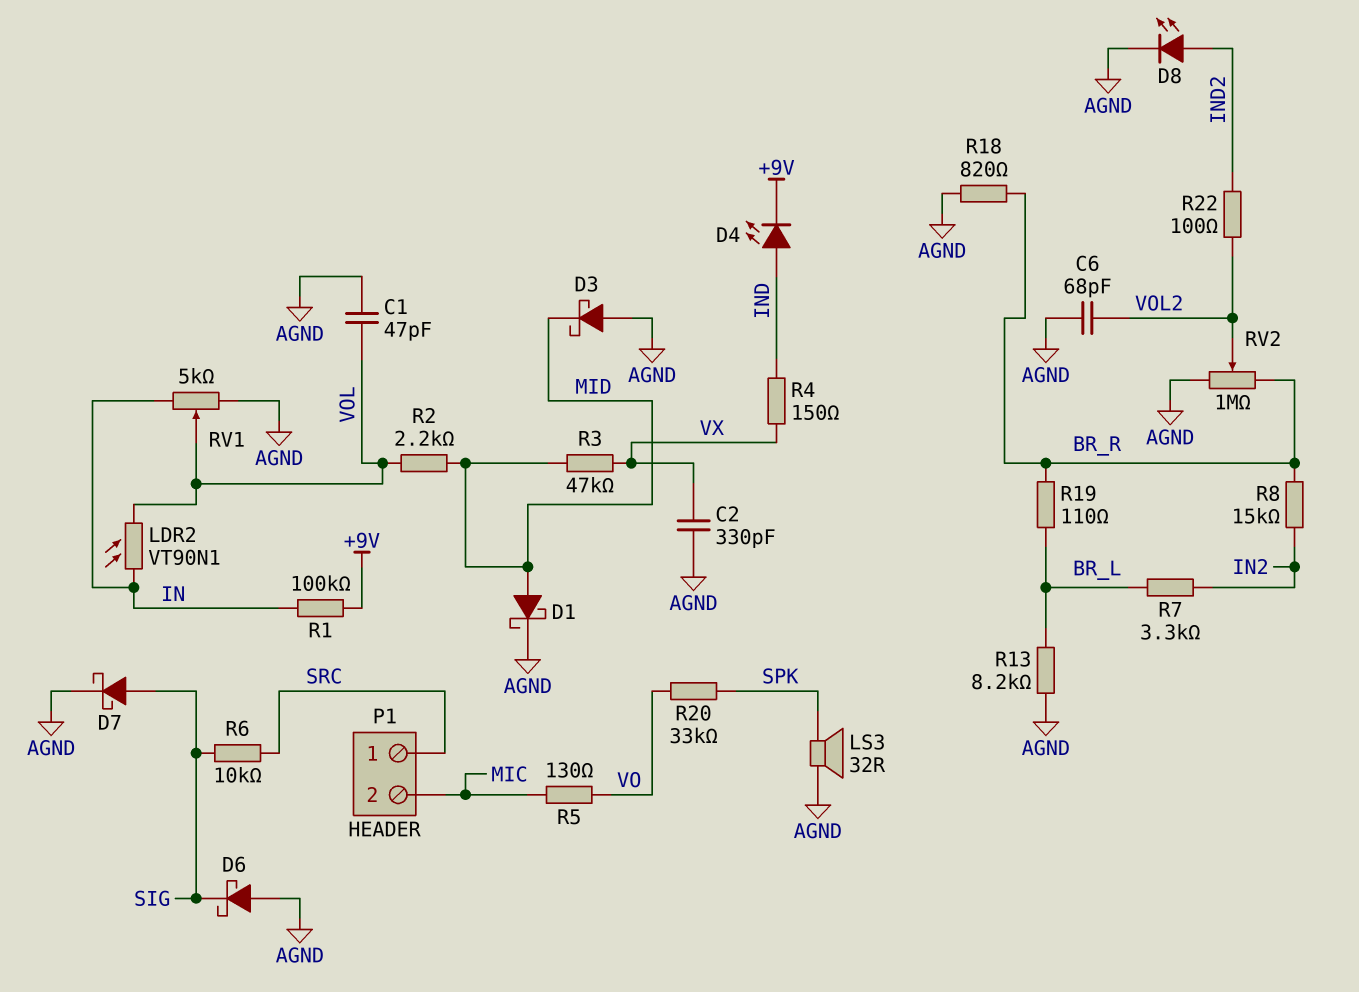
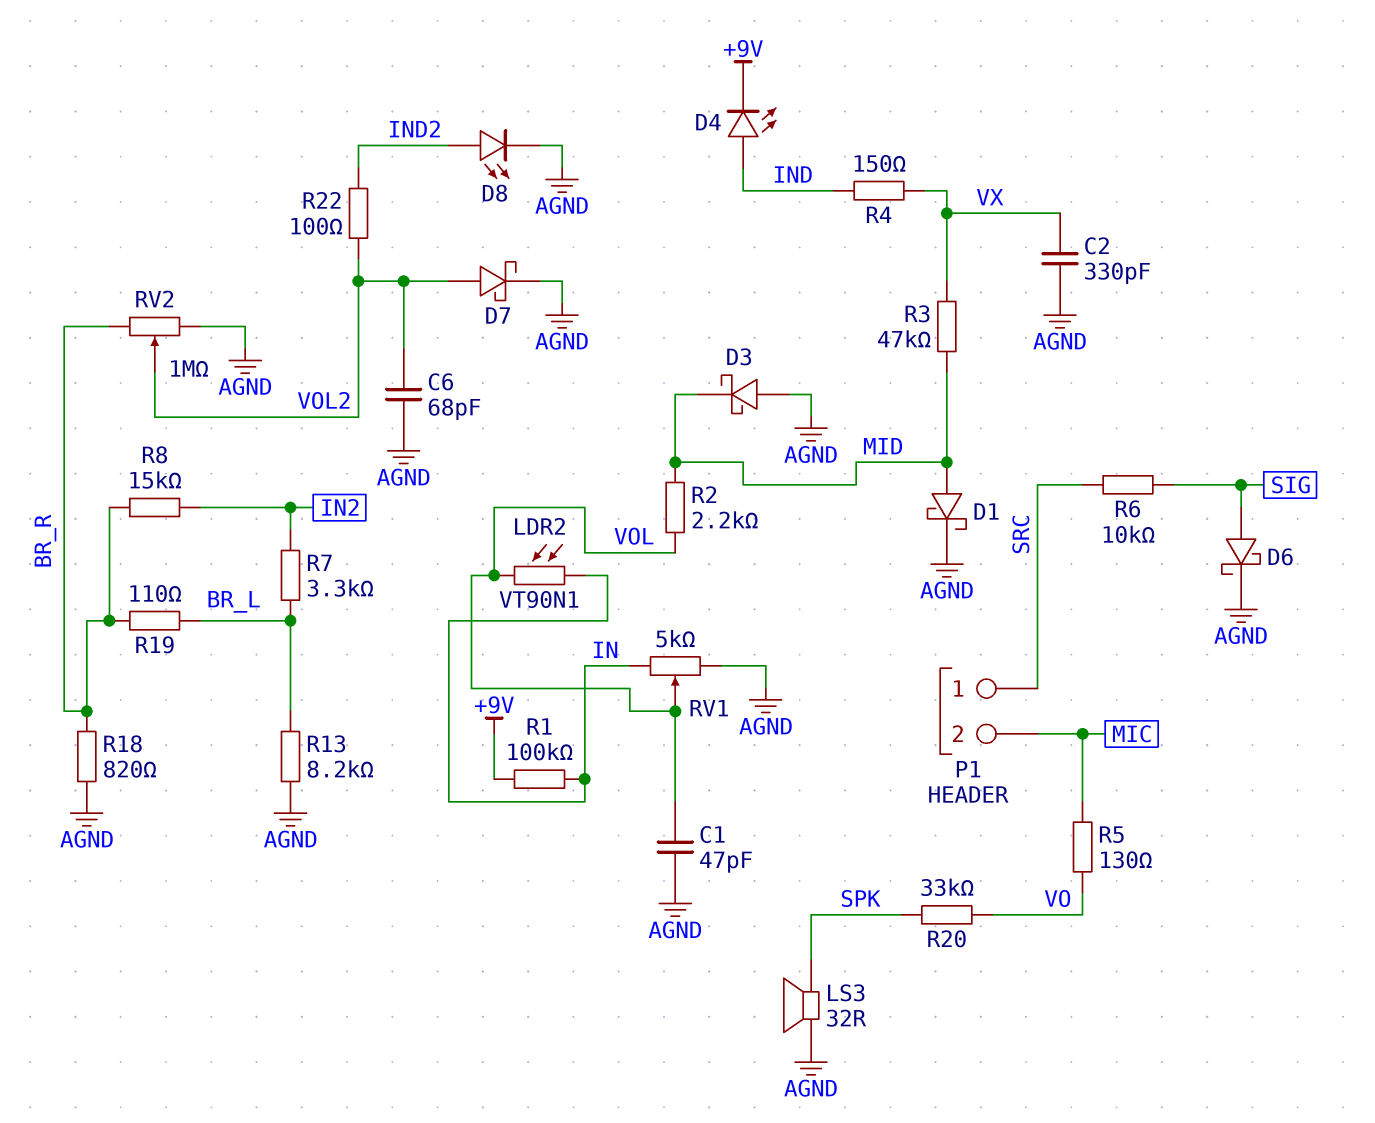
D6: schottky (A AGND, K SIG) -> schottky (A SIG, K AGND)
D7: schottky (A SIG, K AGND) -> schottky (A VOL2, K AGND)

